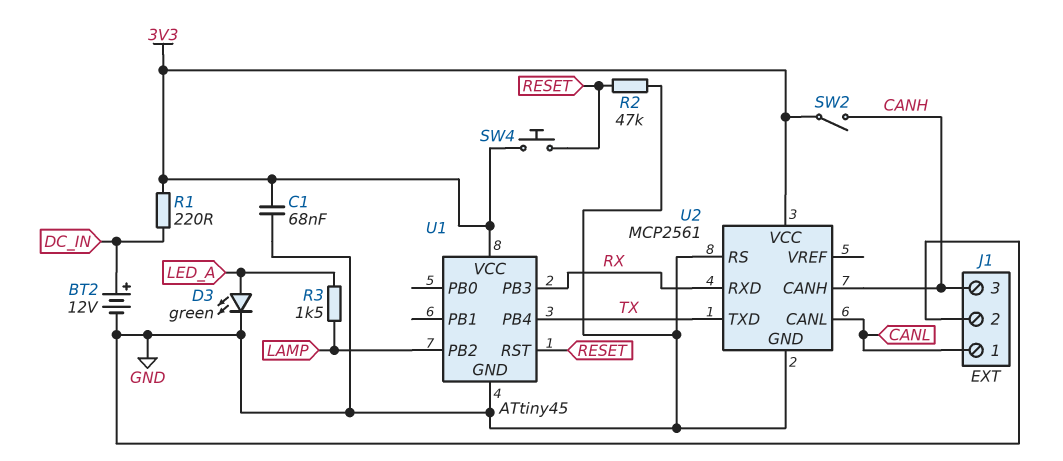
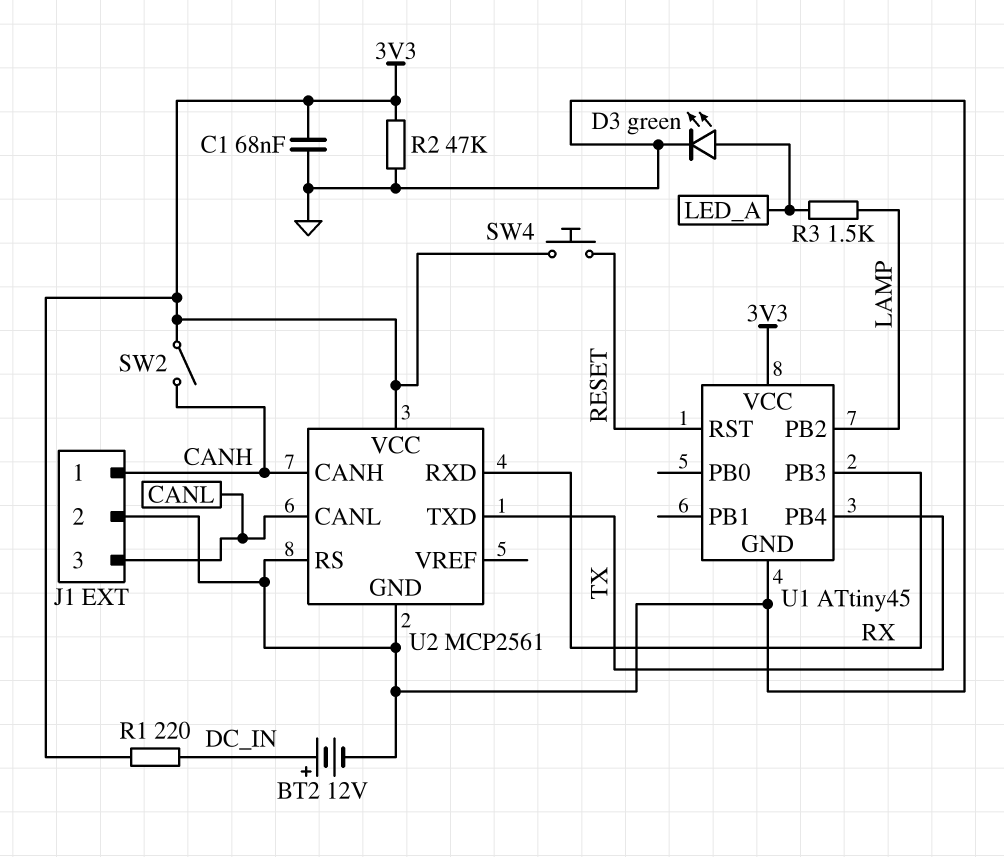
J1 pin 1: CANL -> CANH
J1 pin 3: CANH -> CANL
R2: 47k (GND, RESET) -> 47k (3V3, GND)

